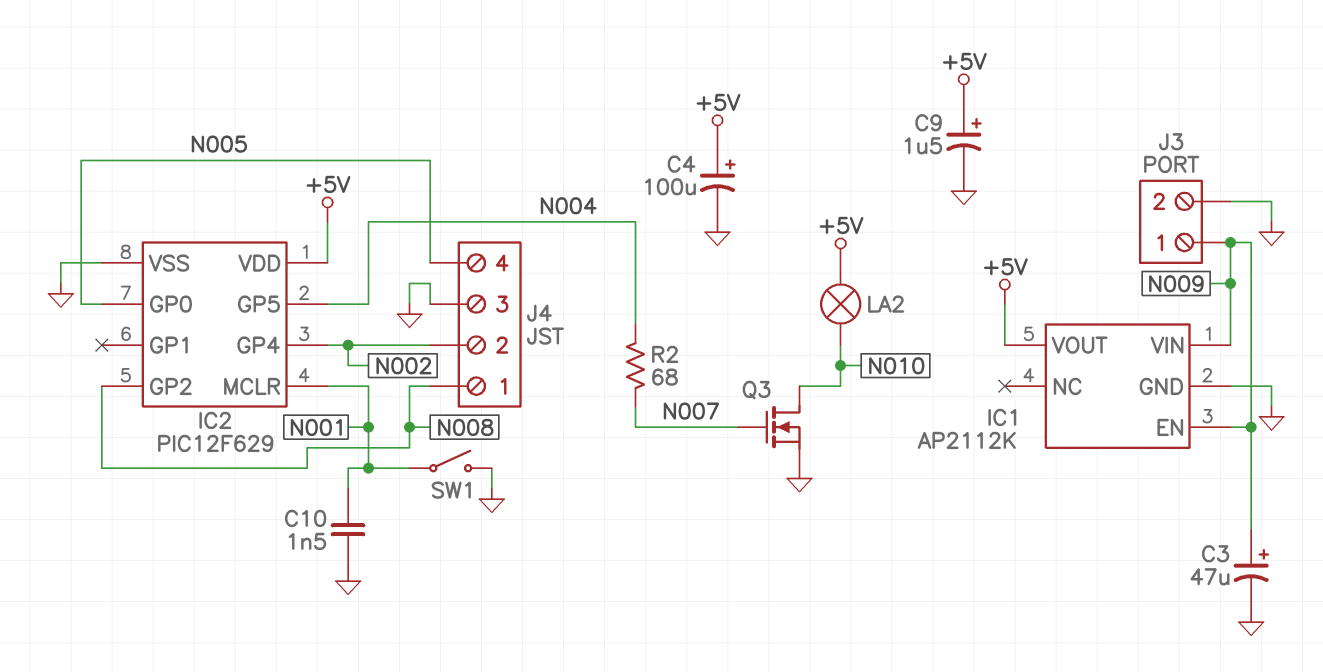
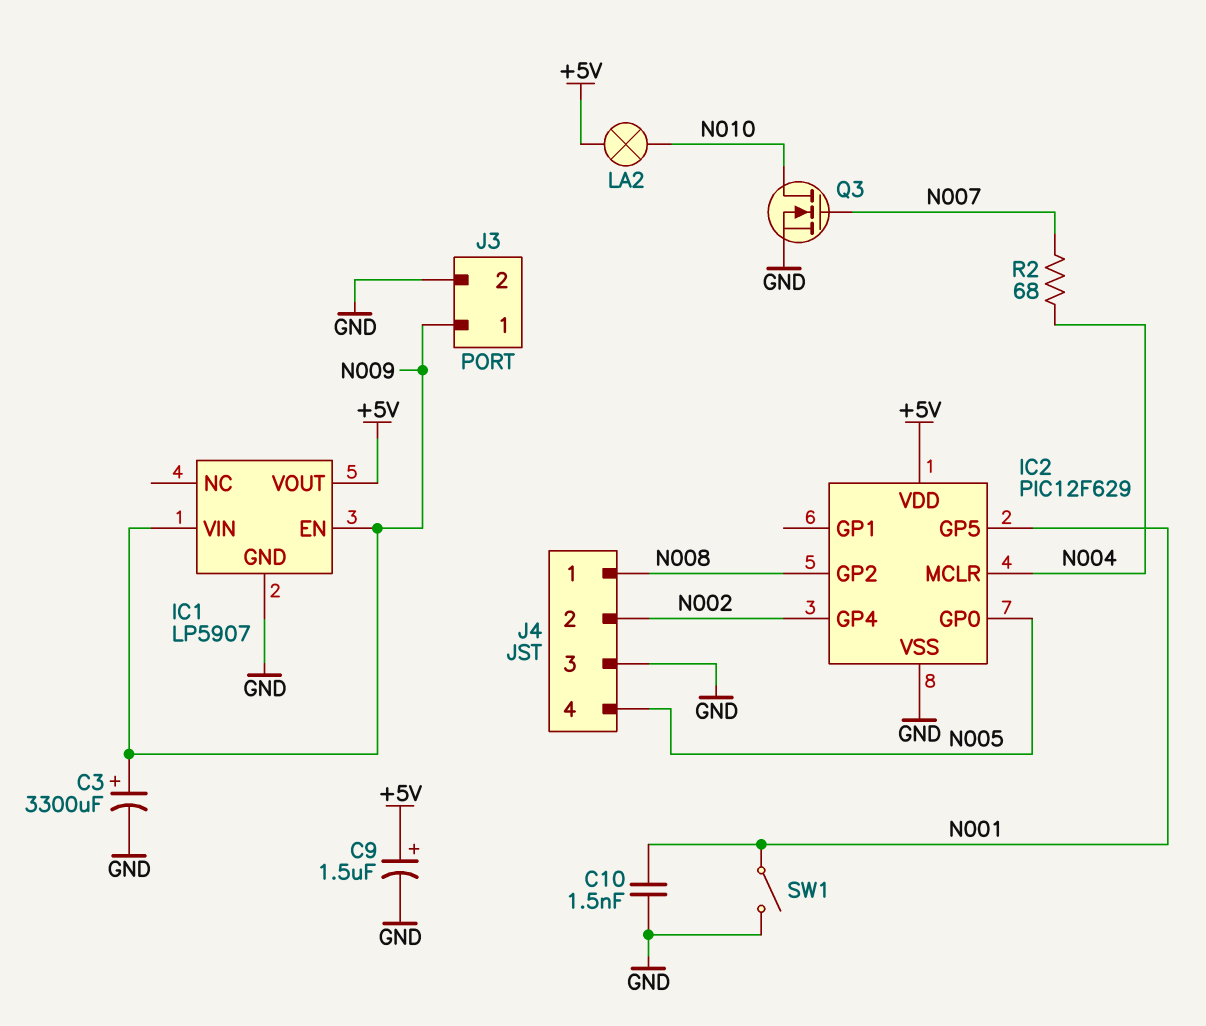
C3: 47uF (plus N009, minus GND) -> 3300uF (plus N009, minus GND)
C4: 100uF (plus +5V, minus GND) -> none
IC1: AP2112K -> LP5907
IC2 pin GP5: N004 -> N001
IC2 pin MCLR: N001 -> N004

